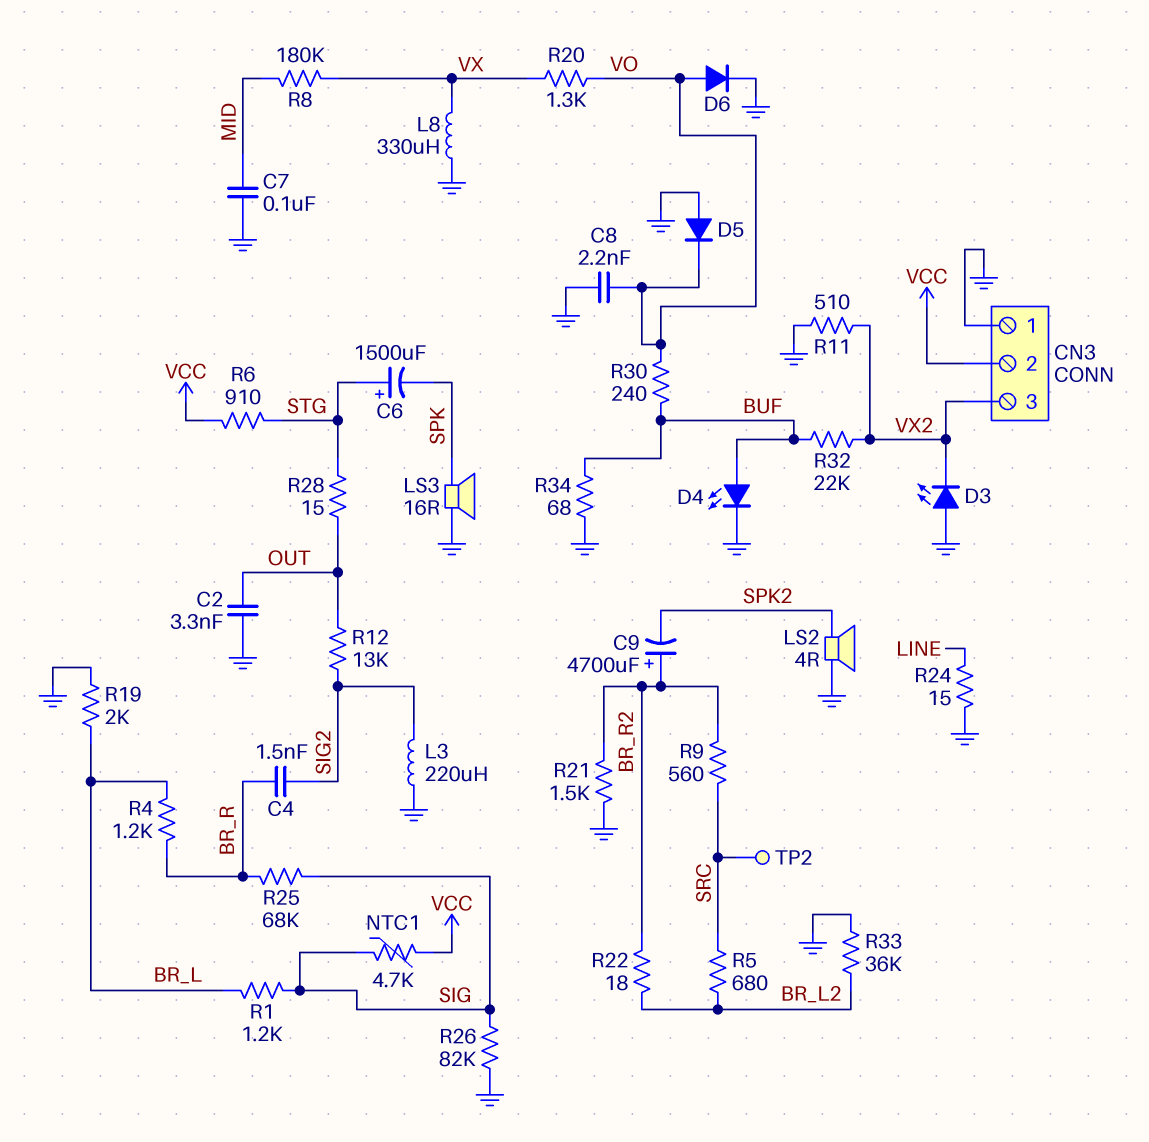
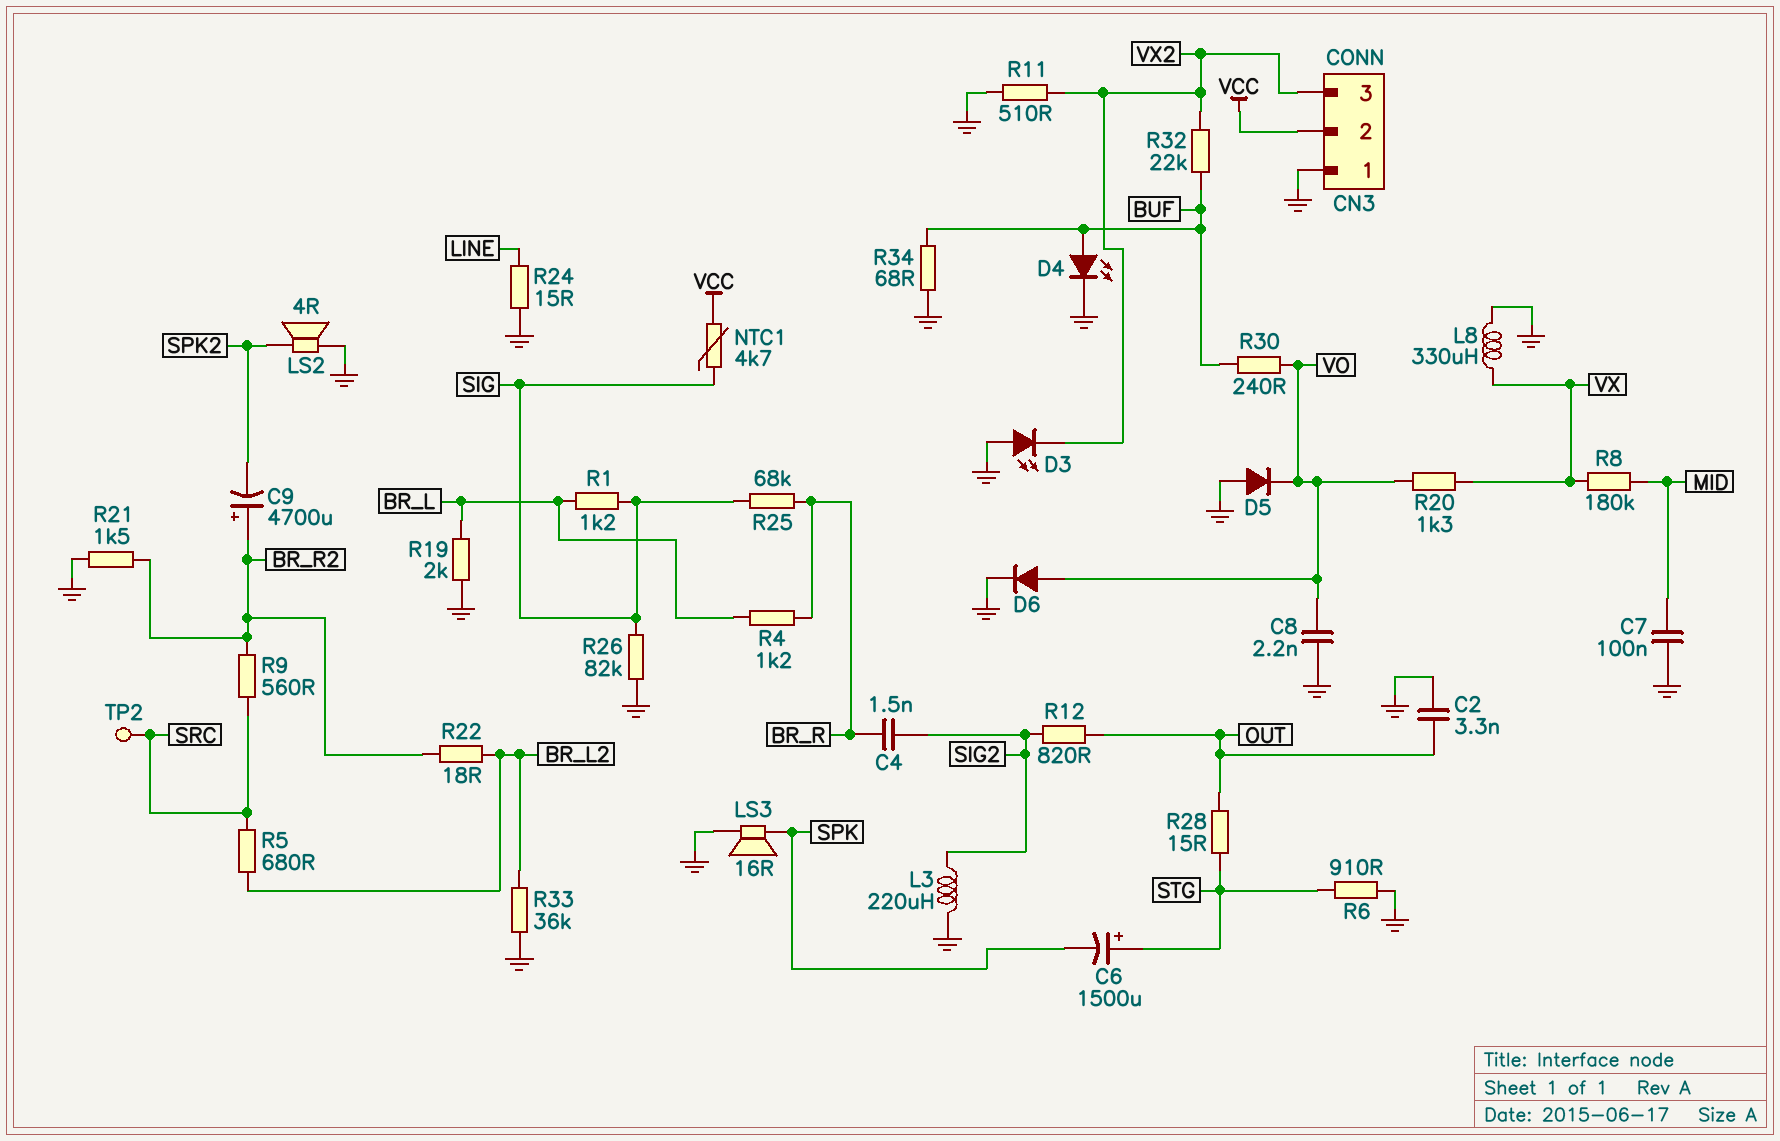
R6: 910 (STG, VCC) -> 910 (GND, STG)
R12: 13k (OUT, SIG2) -> 820 (OUT, SIG2)

